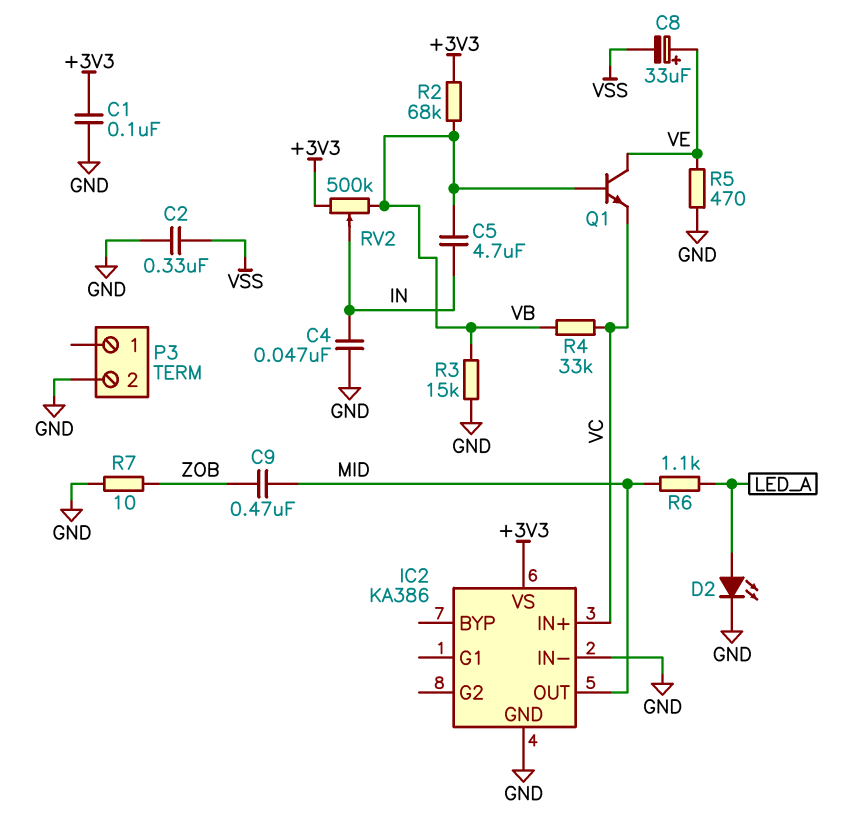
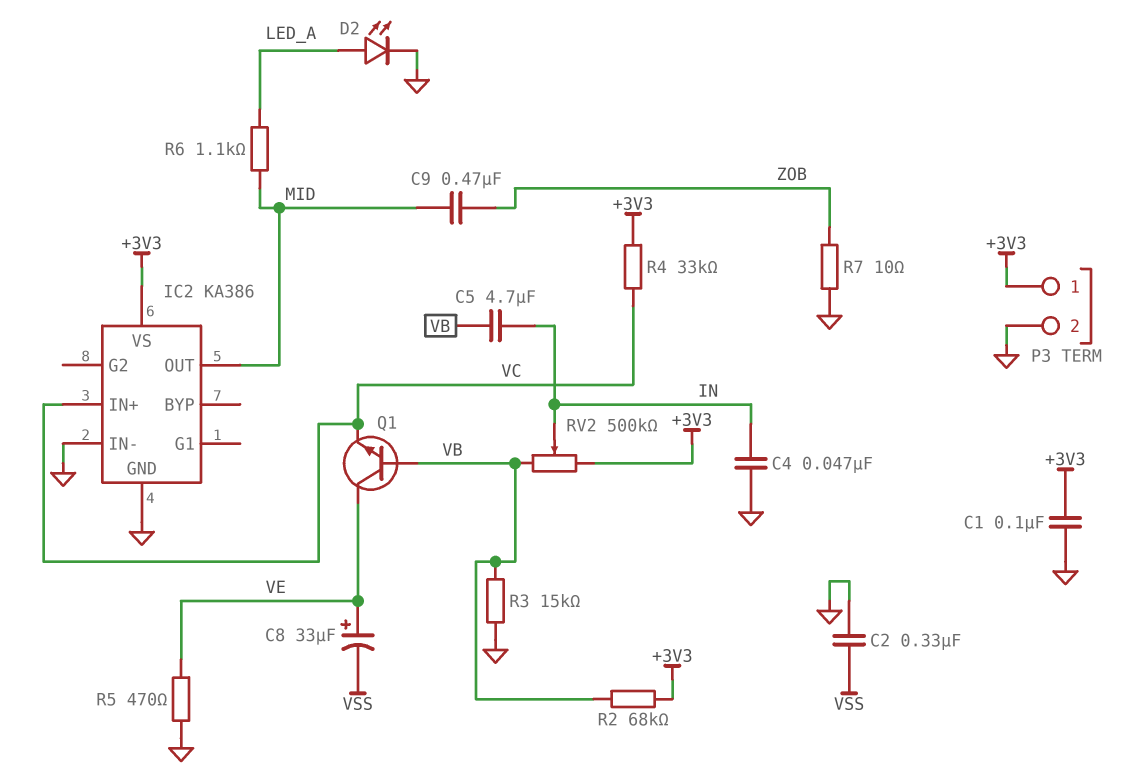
P3 pin 1: none -> +3V3
R4: 33k (VB, VC) -> 33k (+3V3, VC)

